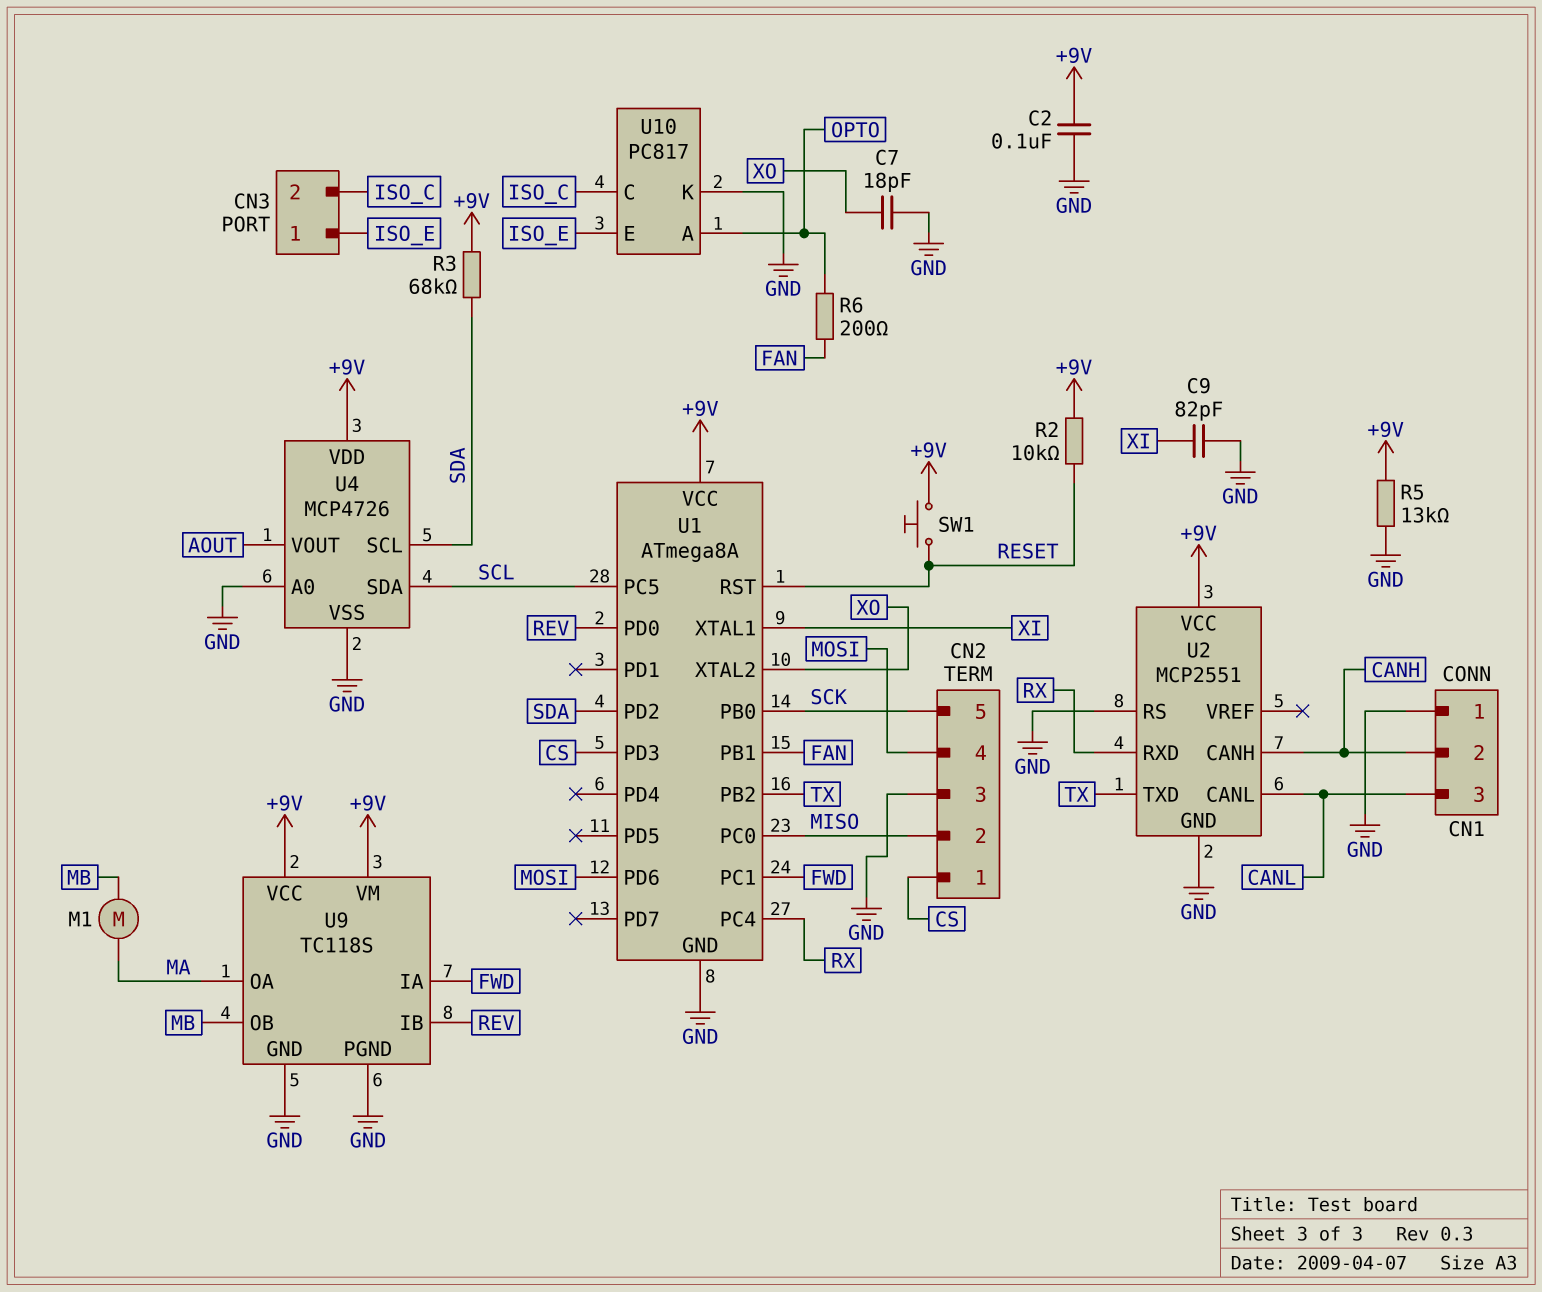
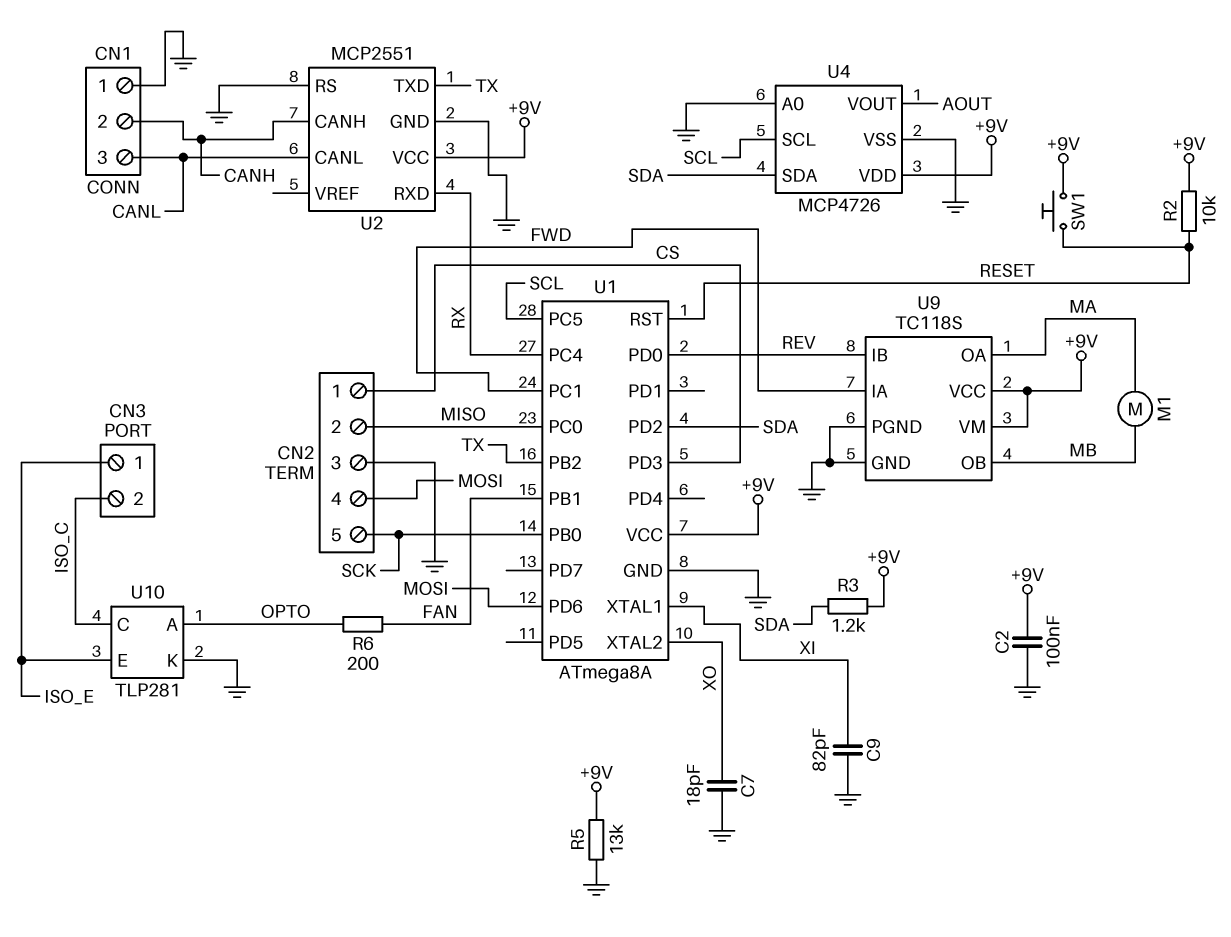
R3: 68k (+9V, SDA) -> 1.2k (+9V, SDA)
U4 pin SCL: SDA -> SCL
U4 pin SDA: SCL -> SDA
U10: PC817 -> TLP281

